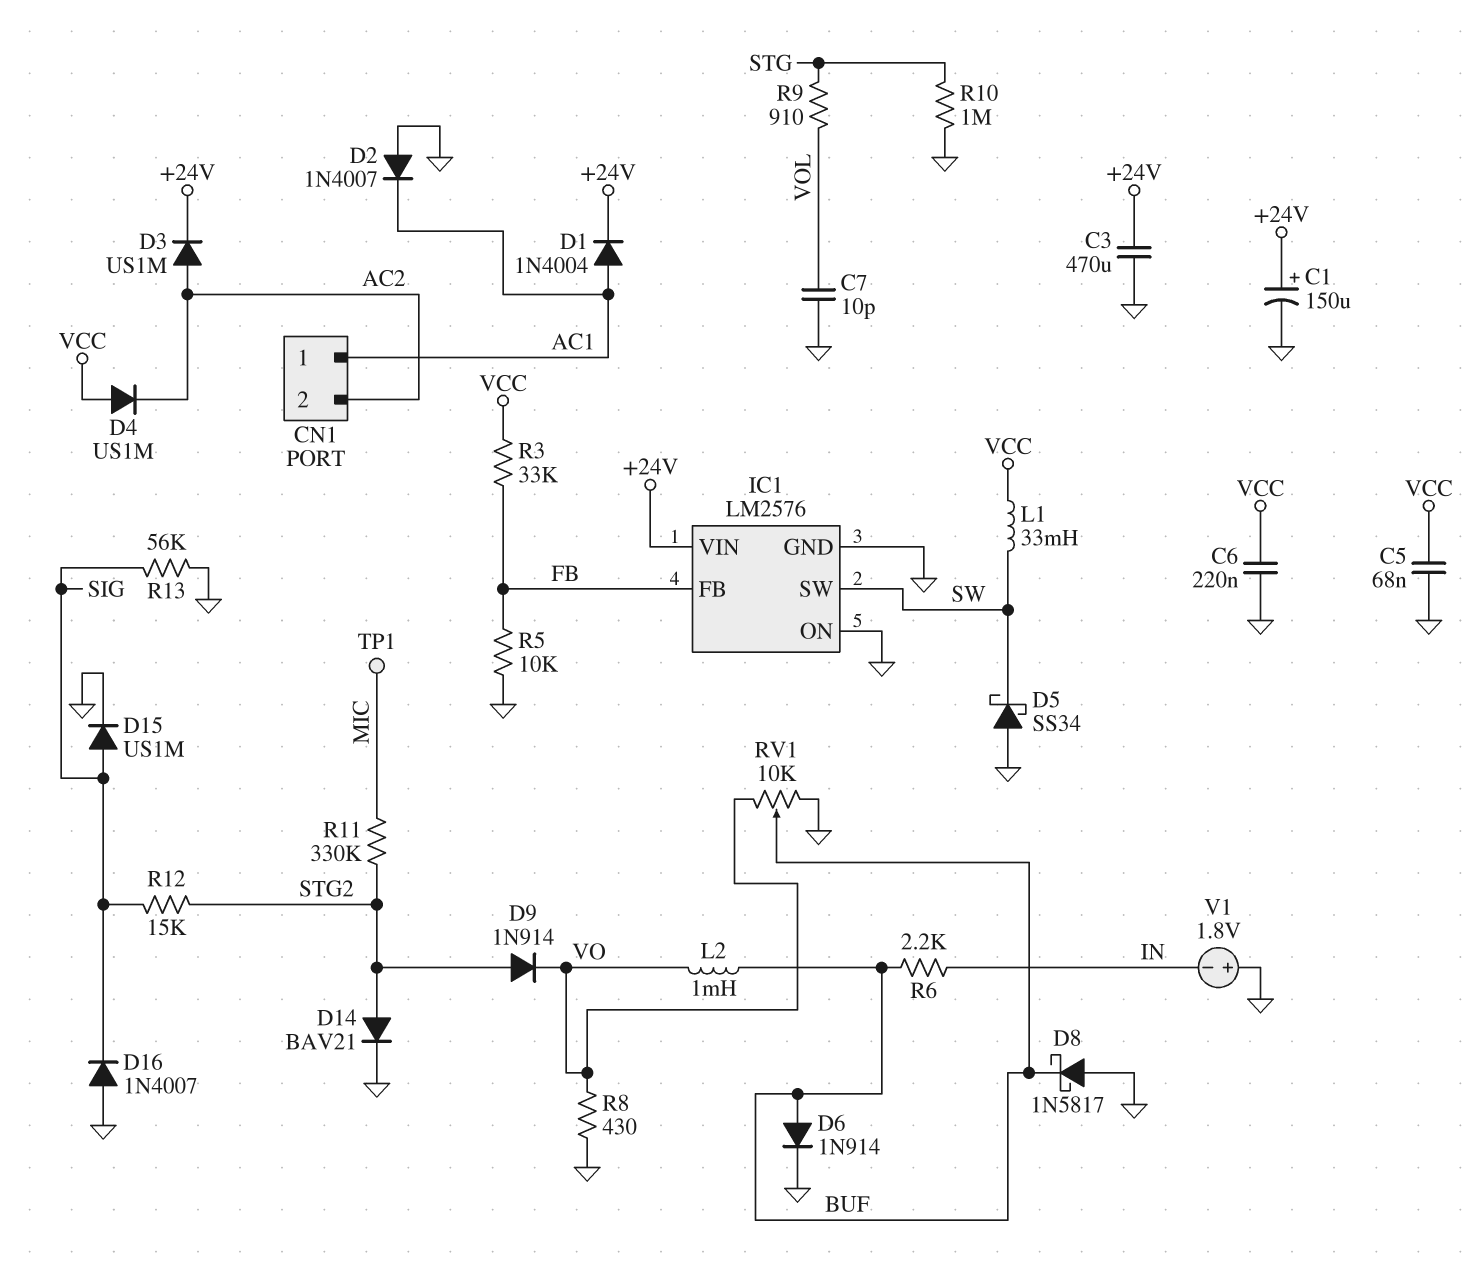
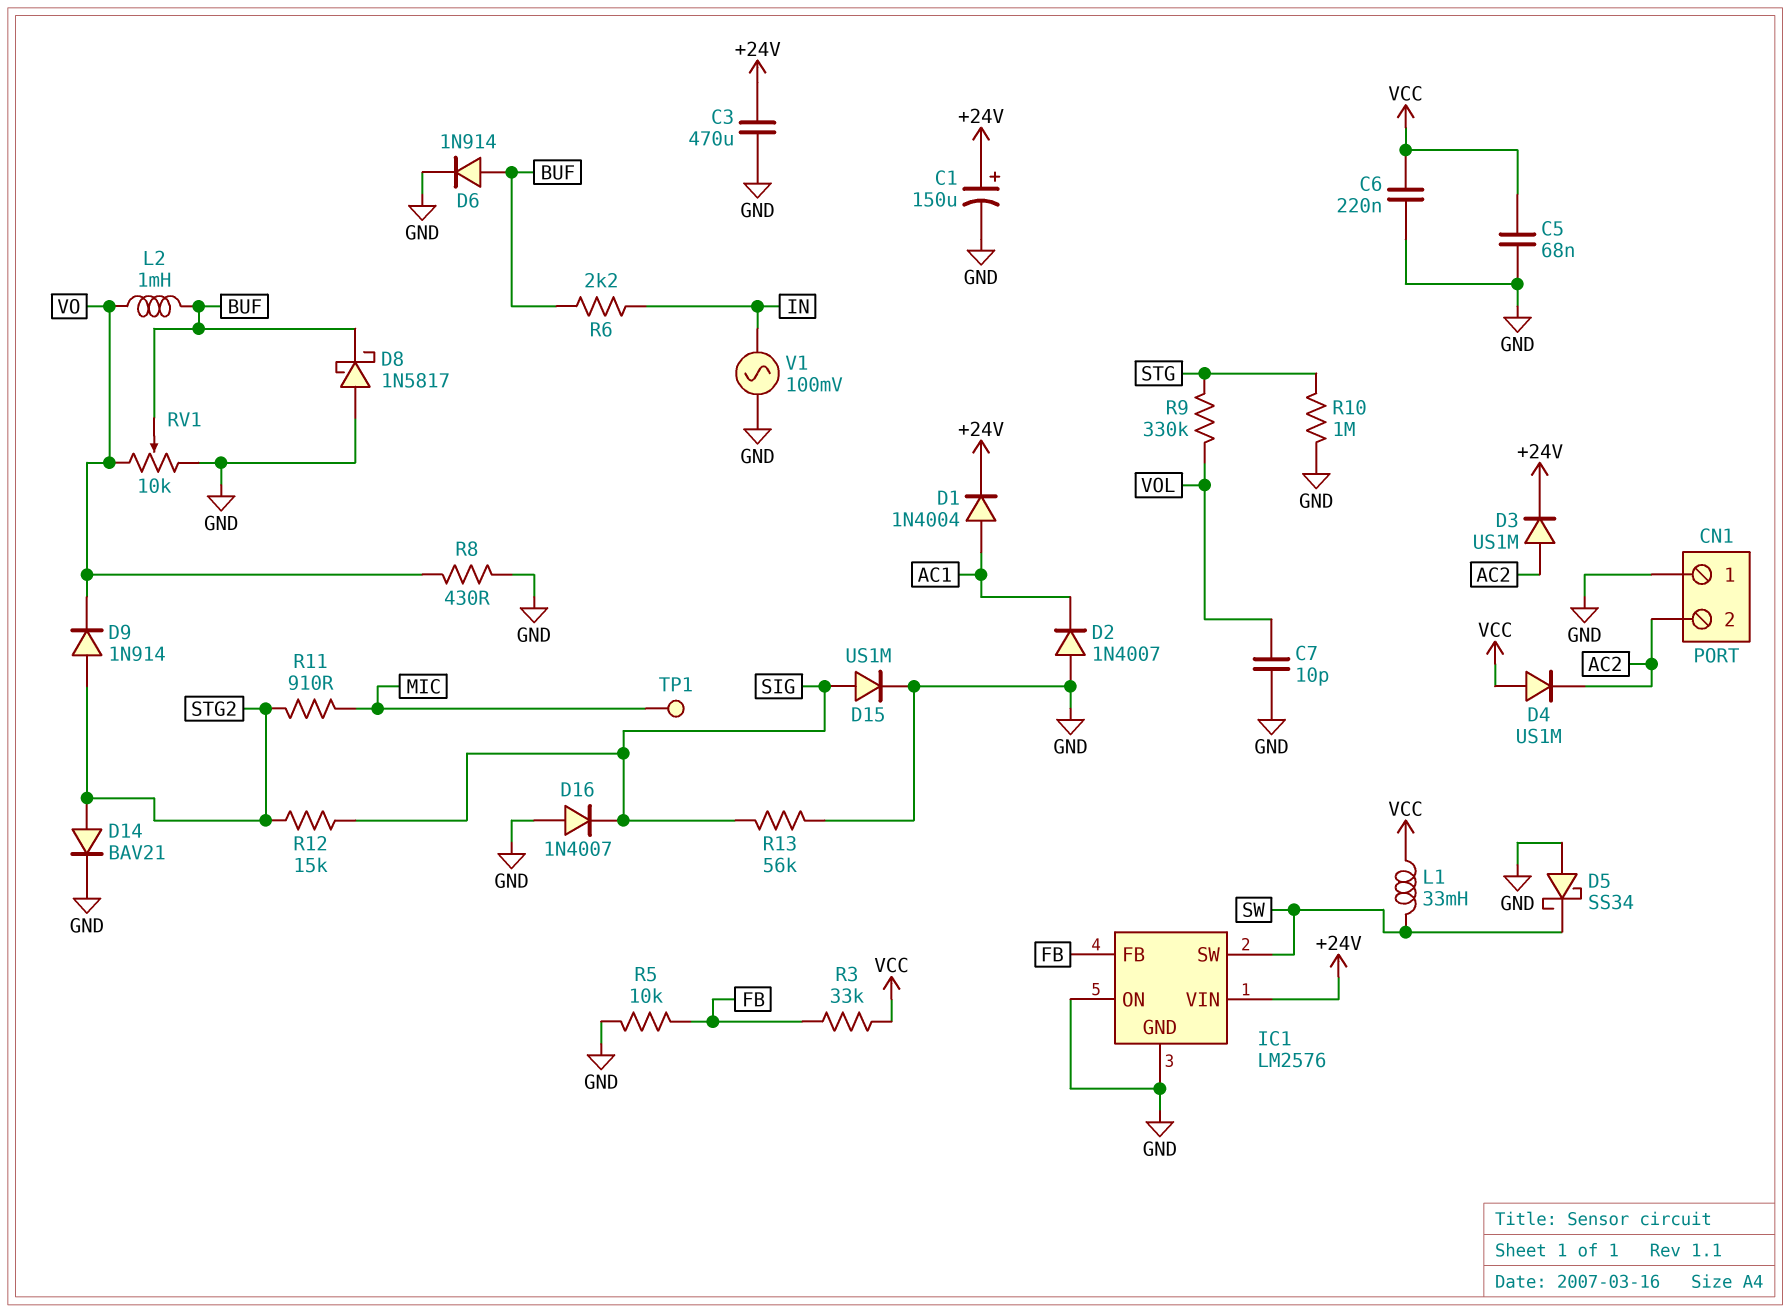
CN1 pin 1: AC1 -> GND
R9: 910 (STG, VOL) -> 330k (STG, VOL)
R11: 330k (MIC, STG2) -> 910 (MIC, STG2)
V1: 1.8V (plus GND, minus IN) -> AC 100mV (GND, IN)

